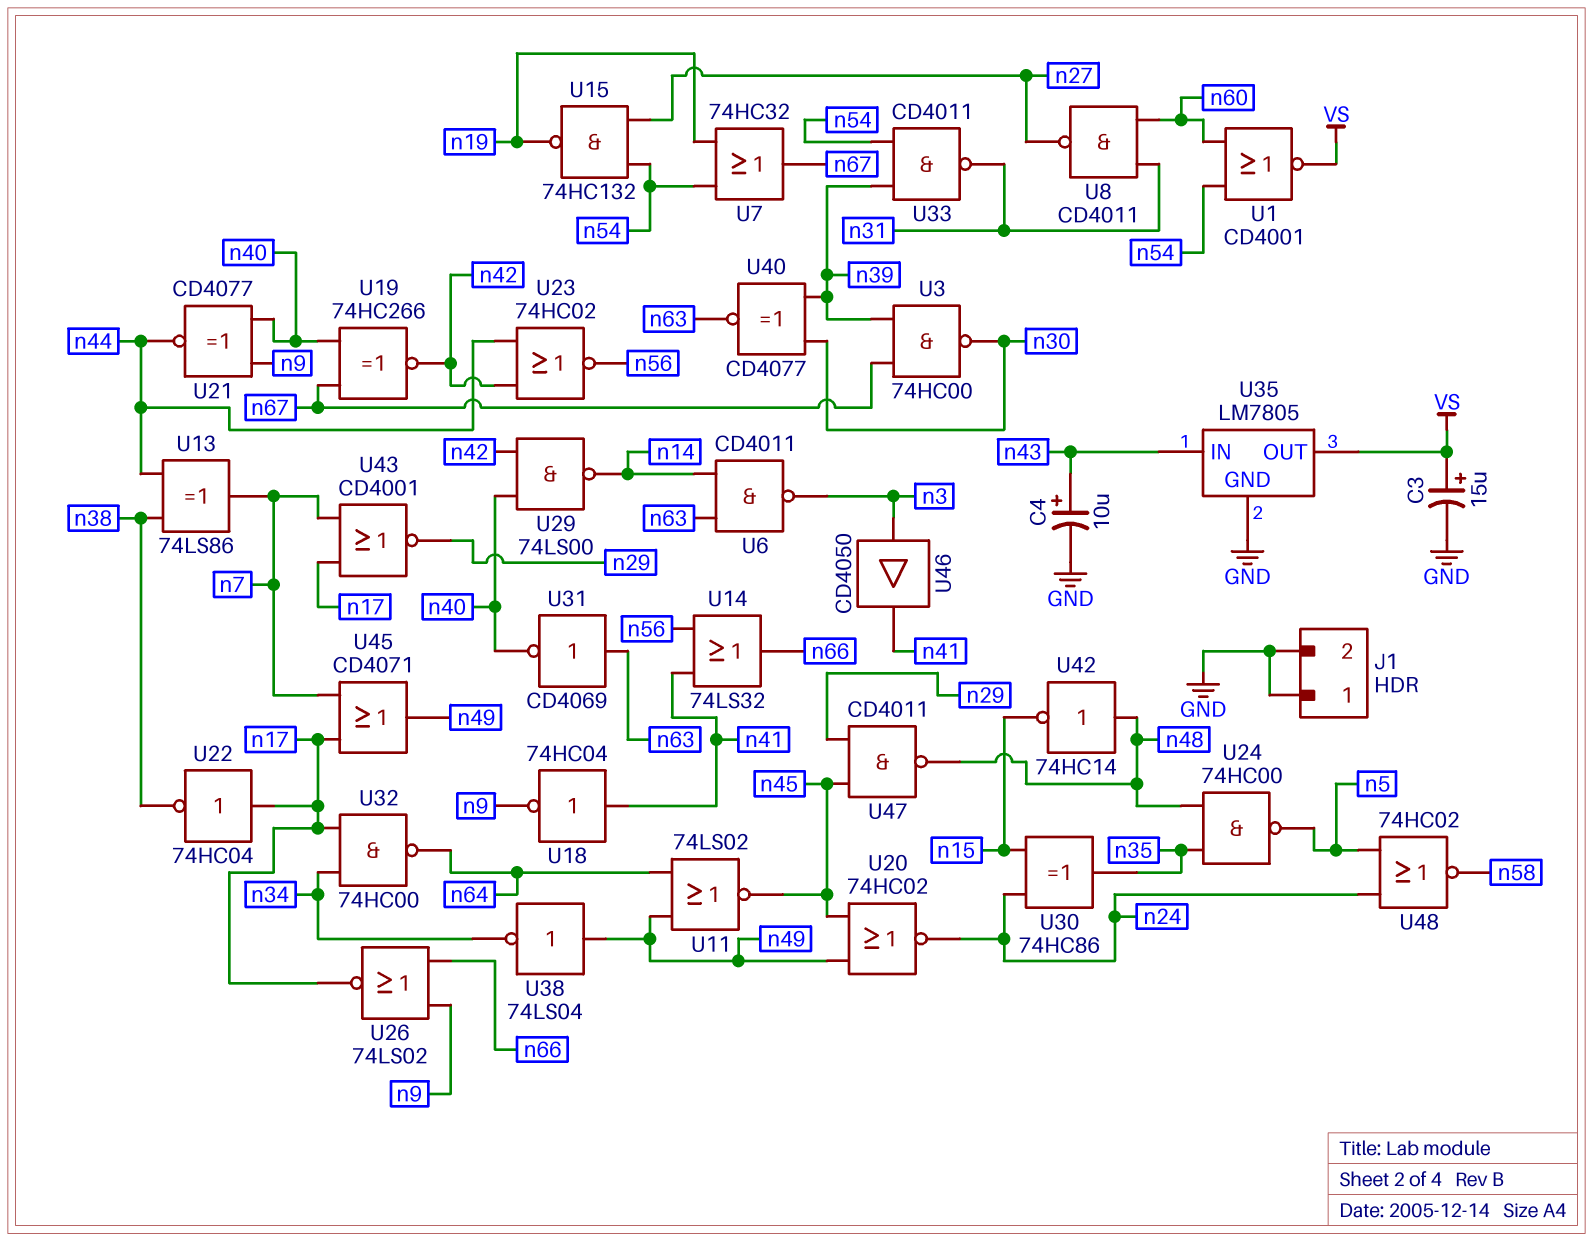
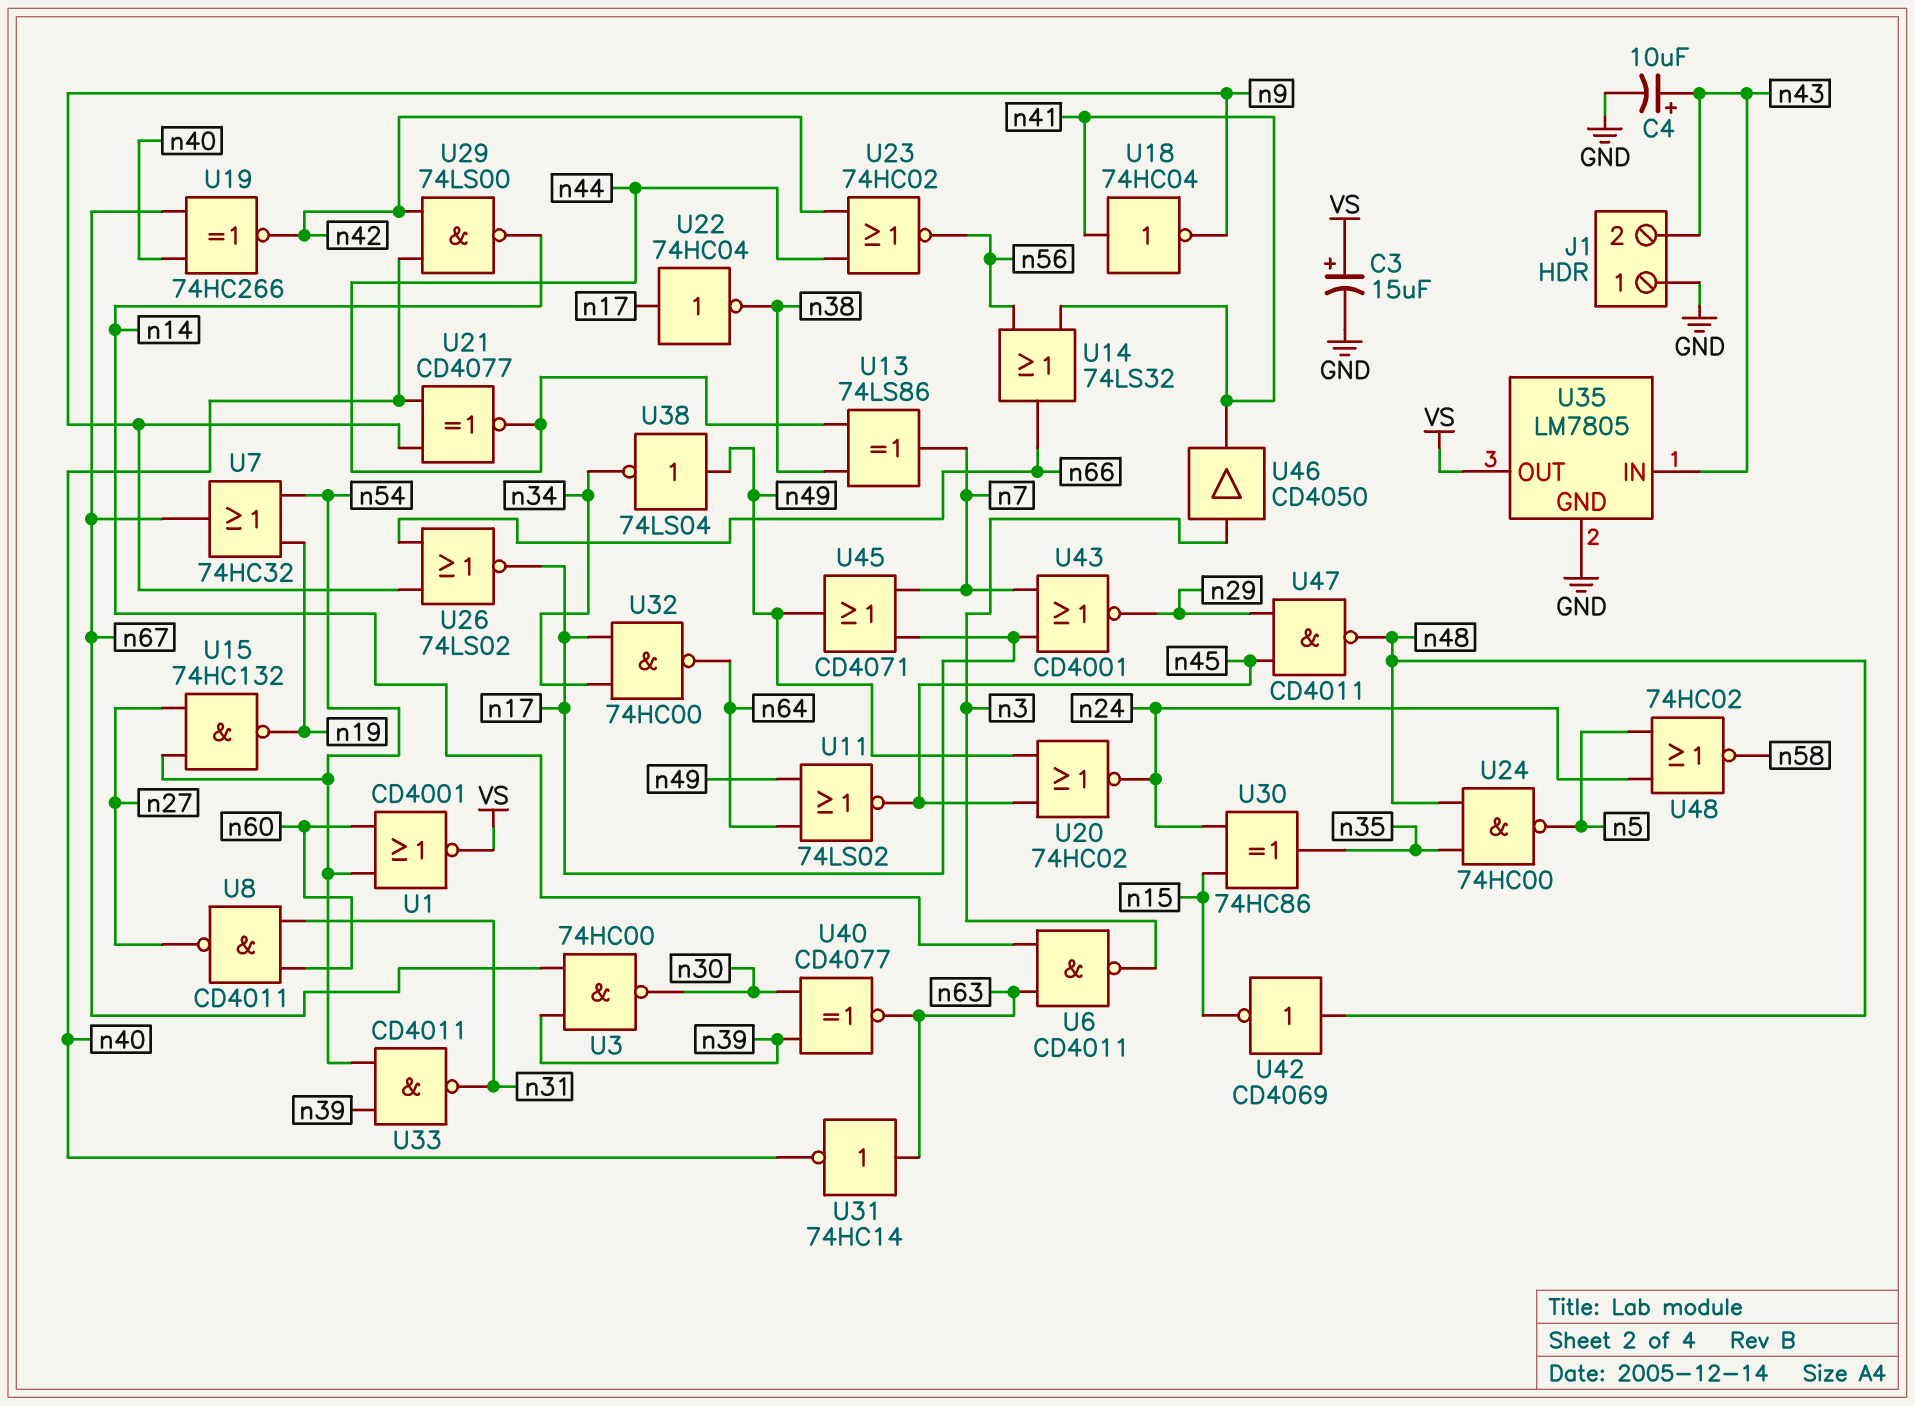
J1 pin 2: GND -> n43
U31: NOT CD4069 (in n63, out n40) -> NOT 74HC14 (in n63, out n40)
U42: NOT 74HC14 (in n48, out n15) -> NOT CD4069 (in n48, out n15)

